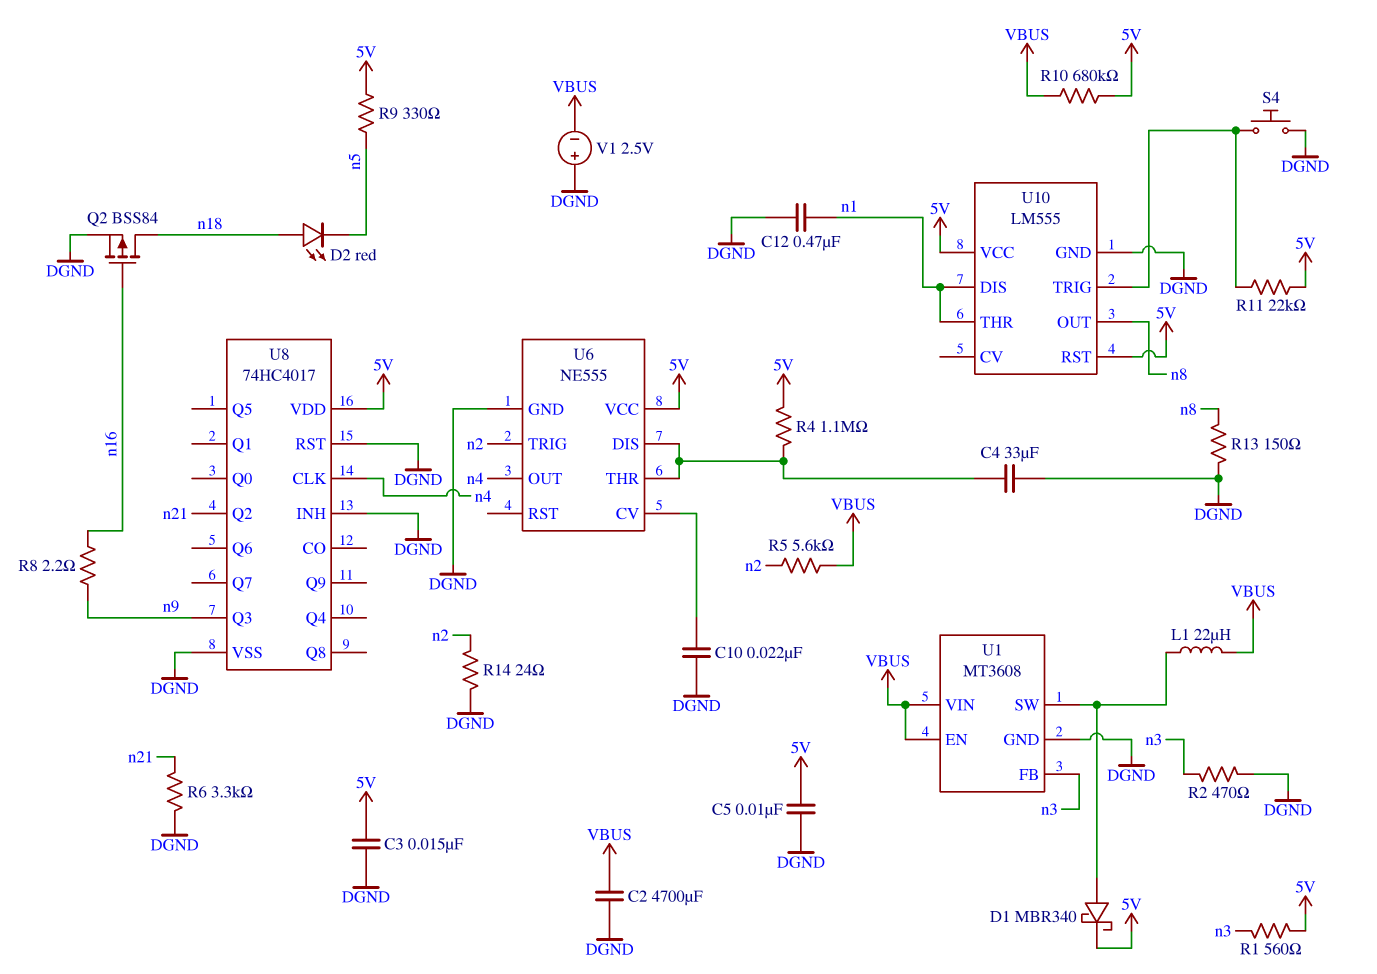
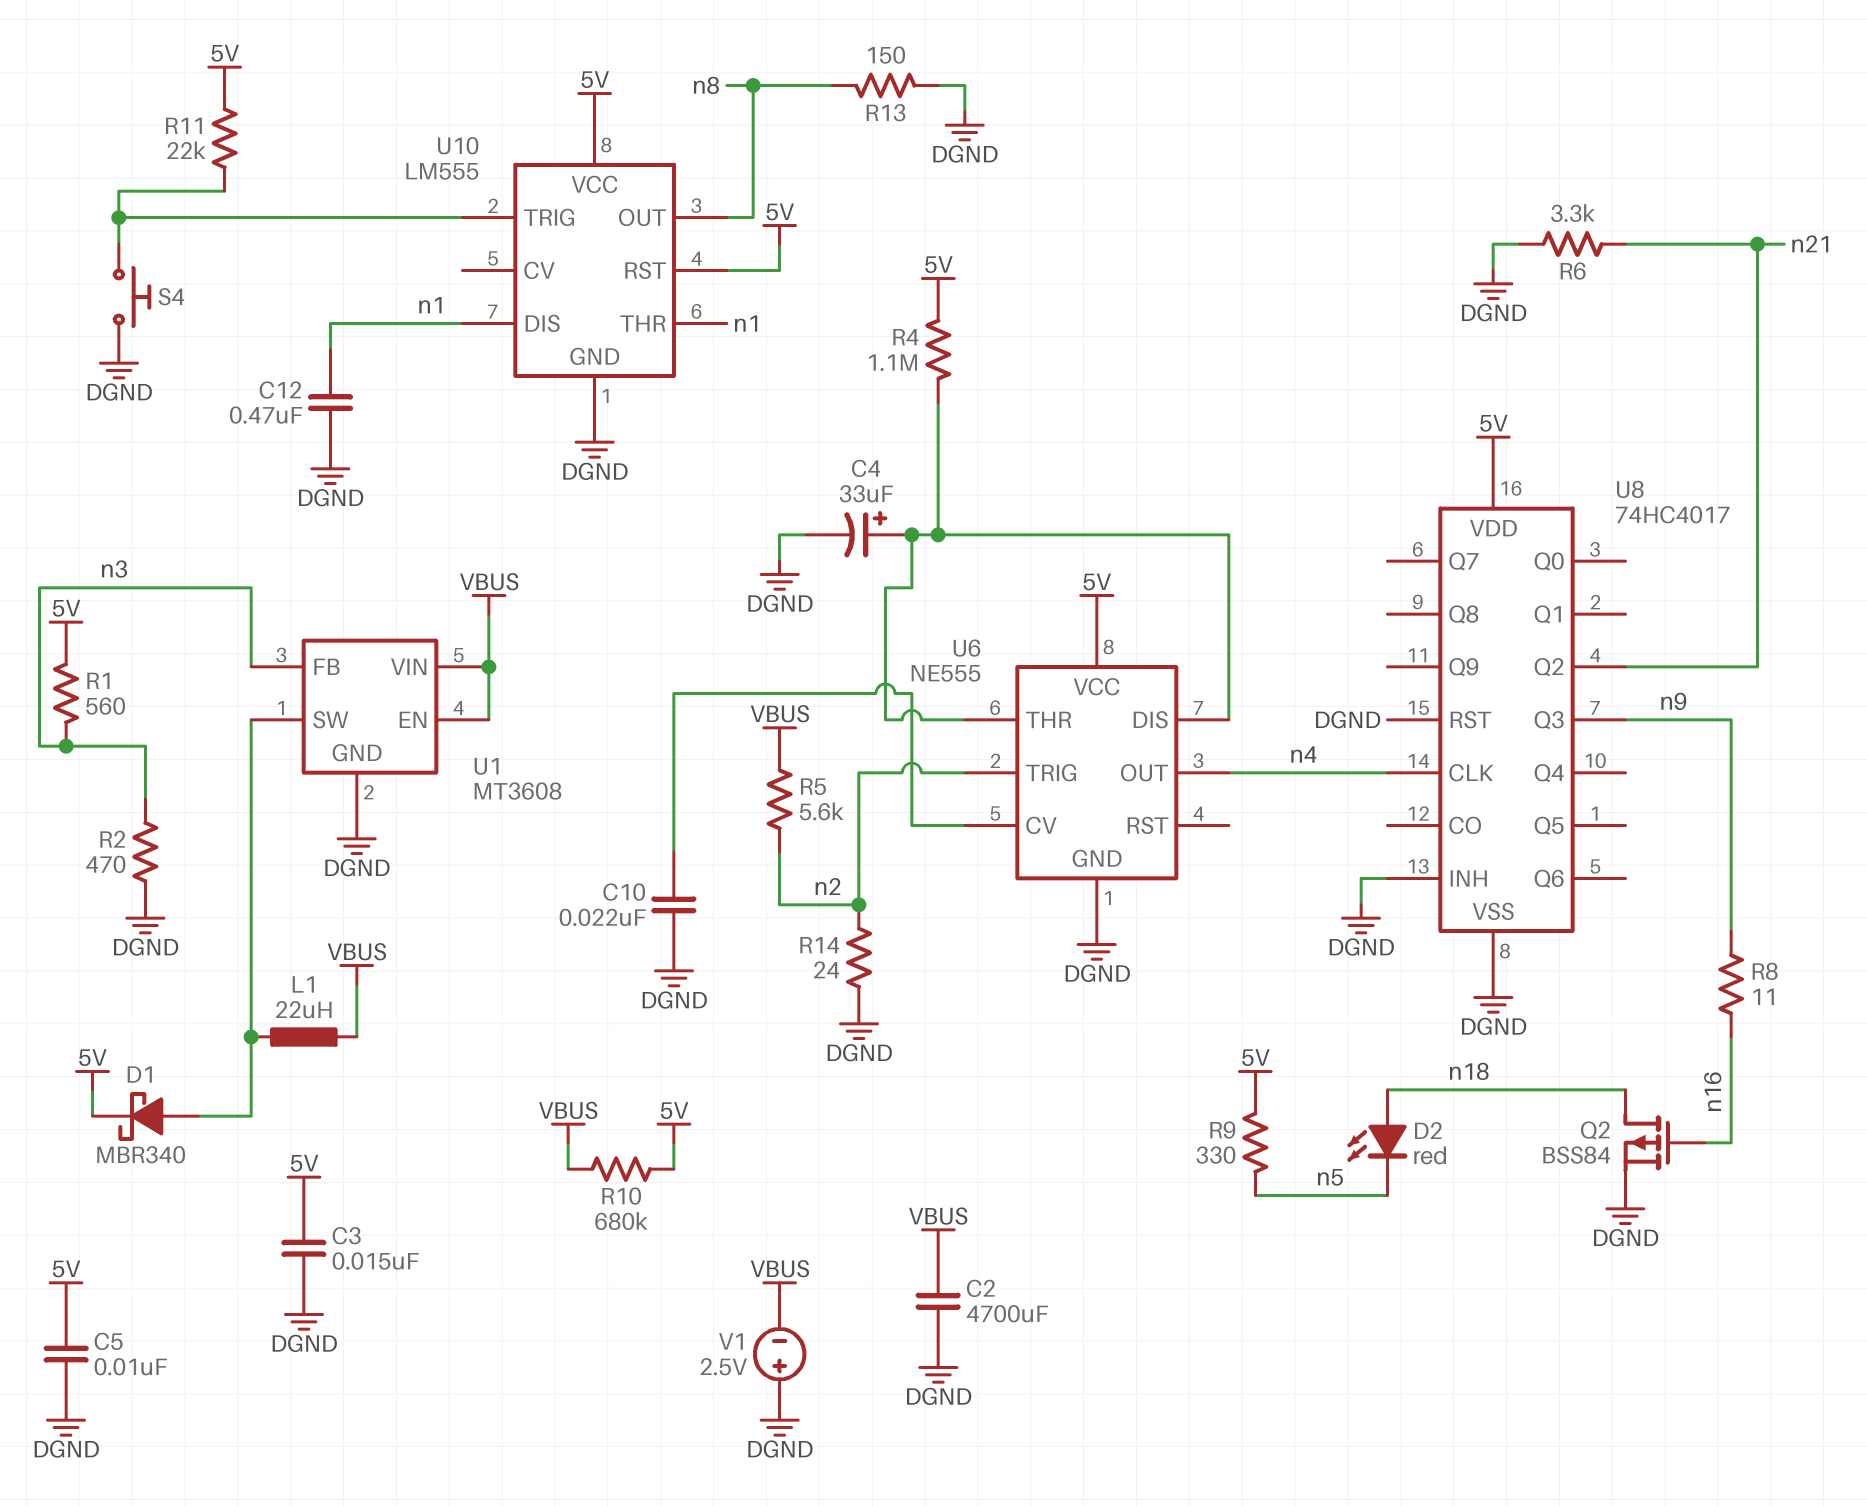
C4: 33uF (DGND, U6/DIS) -> 33uF (plus U6/DIS, minus DGND)
R8: 2.2 (n9, n16) -> 11 (n9, n16)

